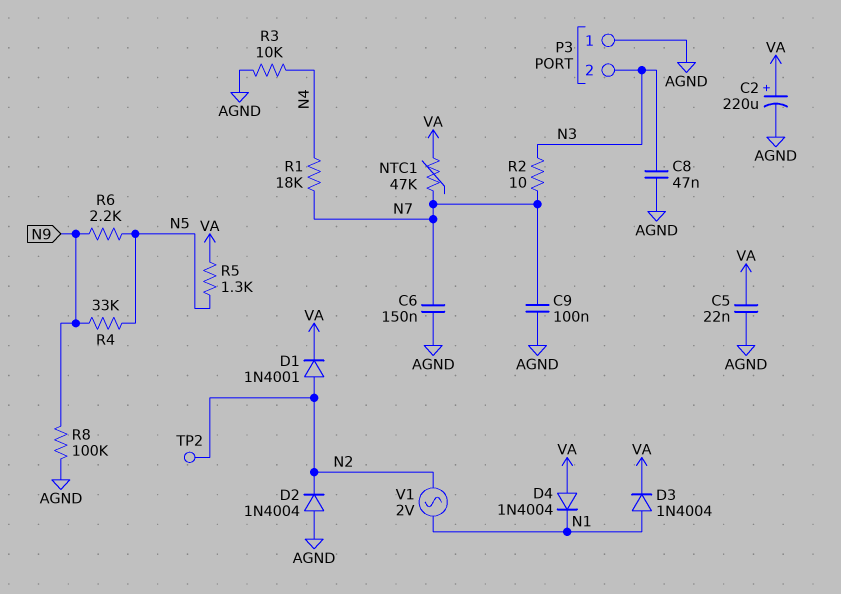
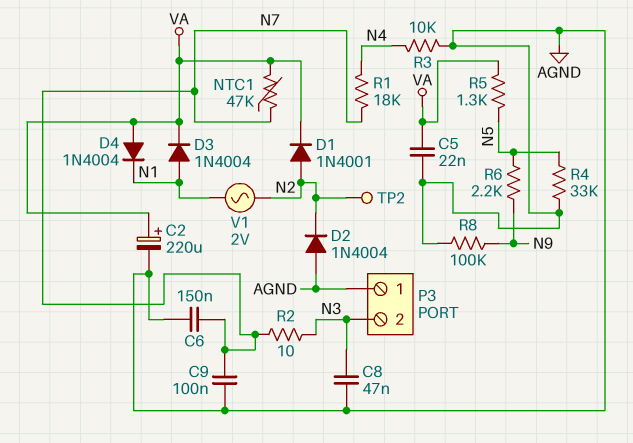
R4: 33k (N5, N9) -> 33k (AGND, N5)

